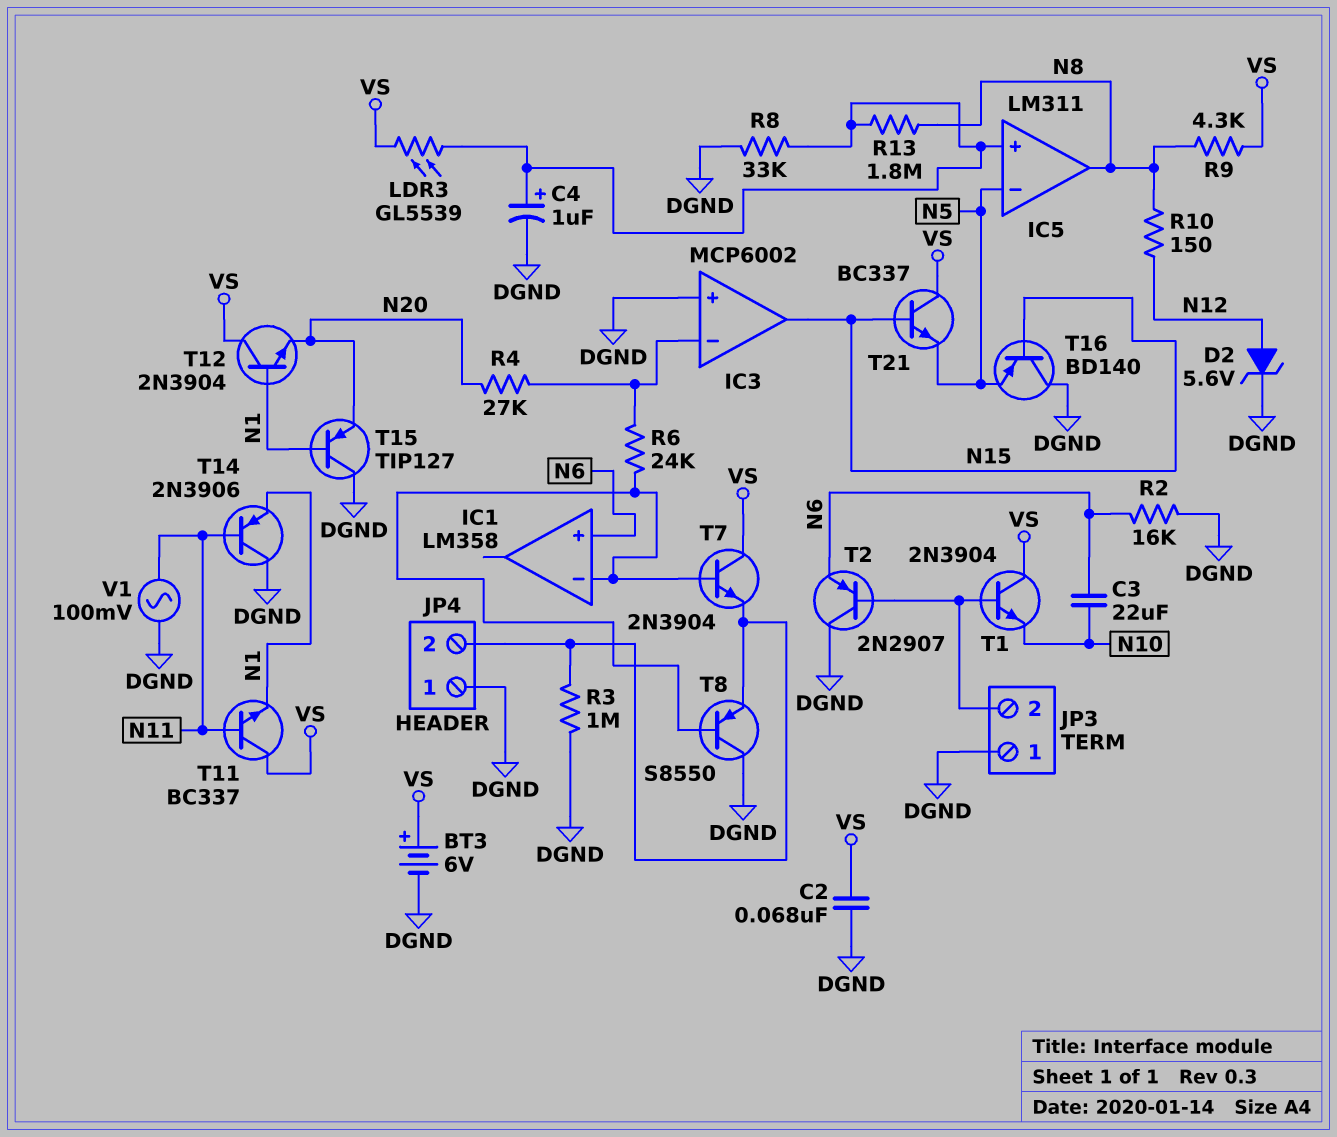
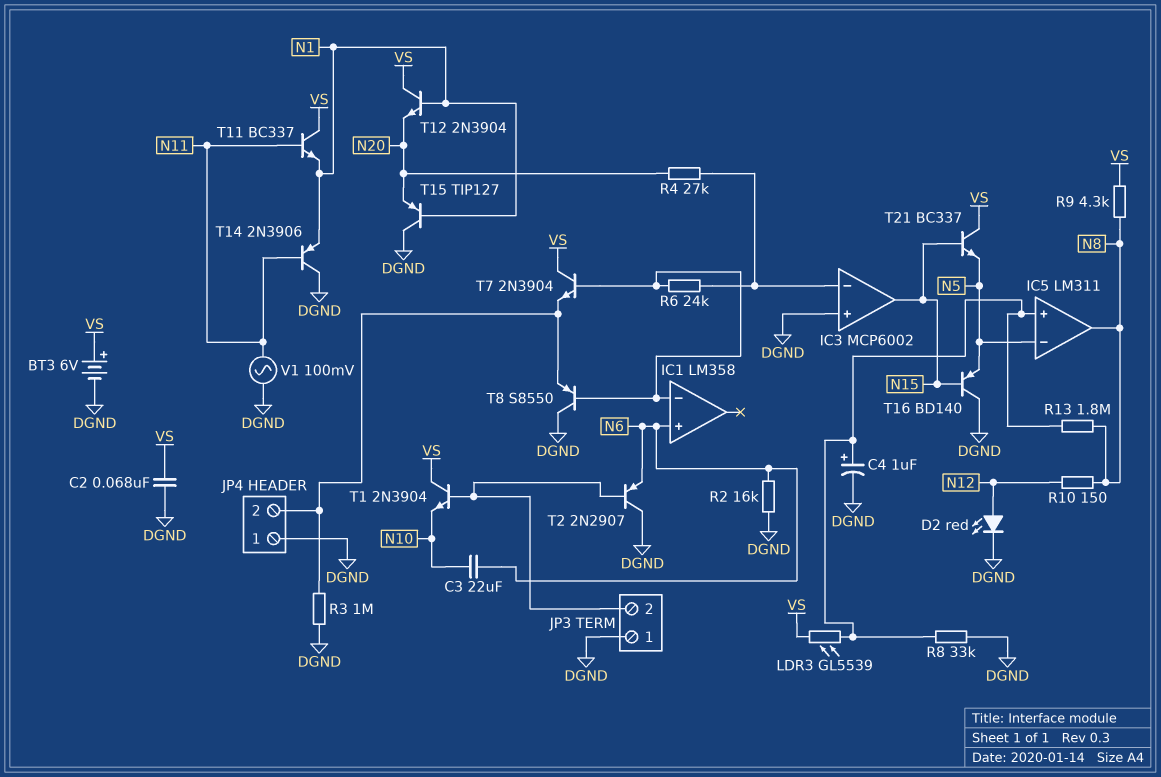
D2: zener 5.6V (A N12, K DGND) -> LED red (A N12, K DGND)

